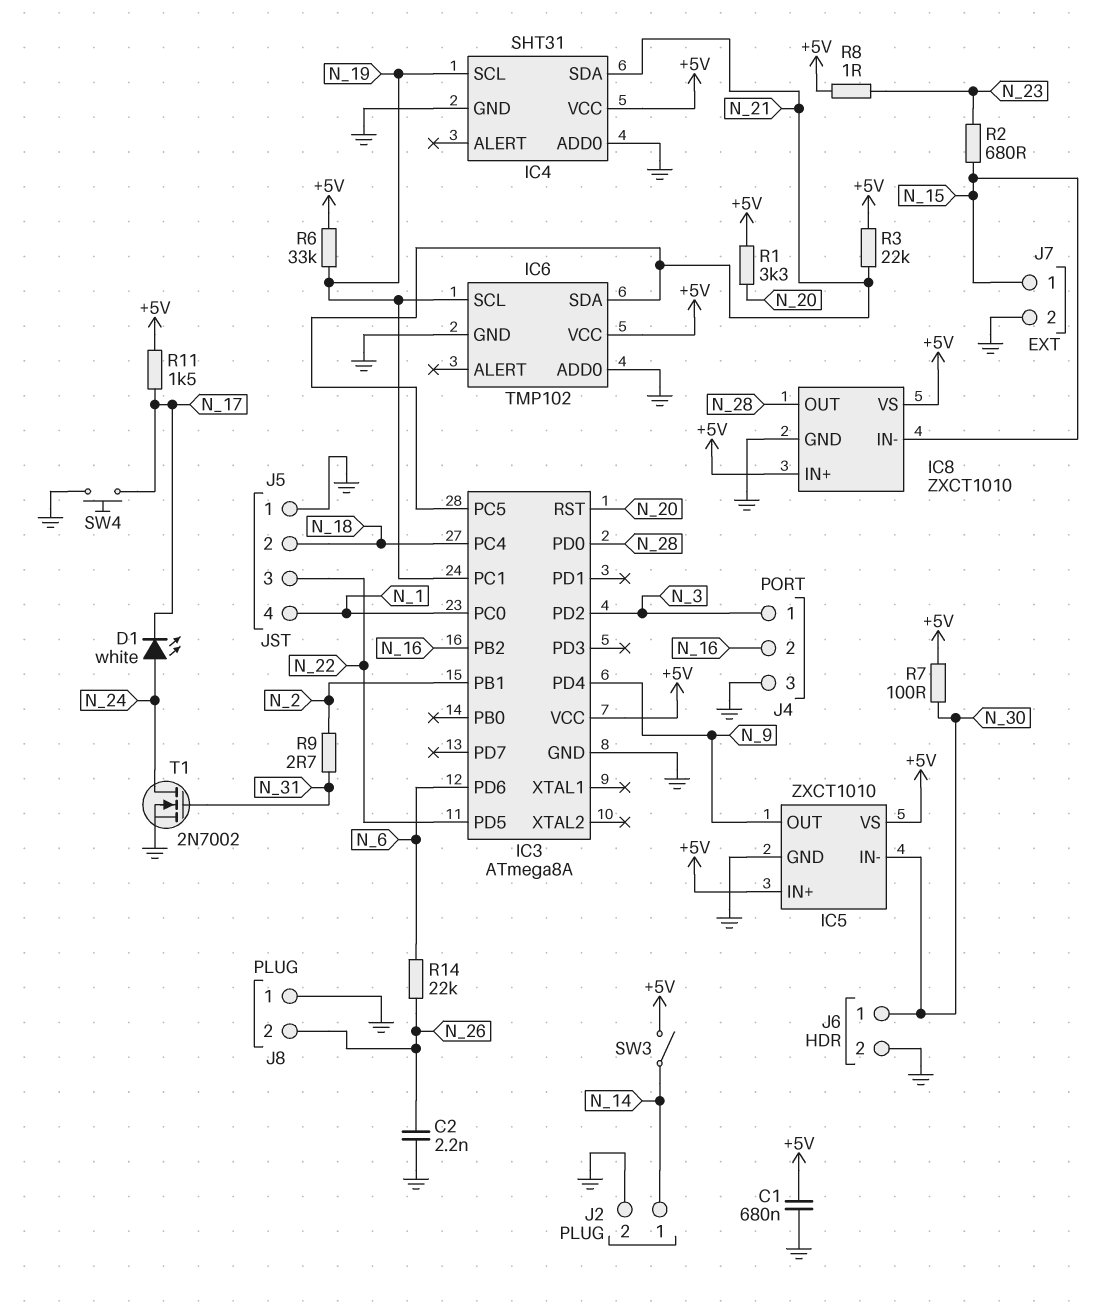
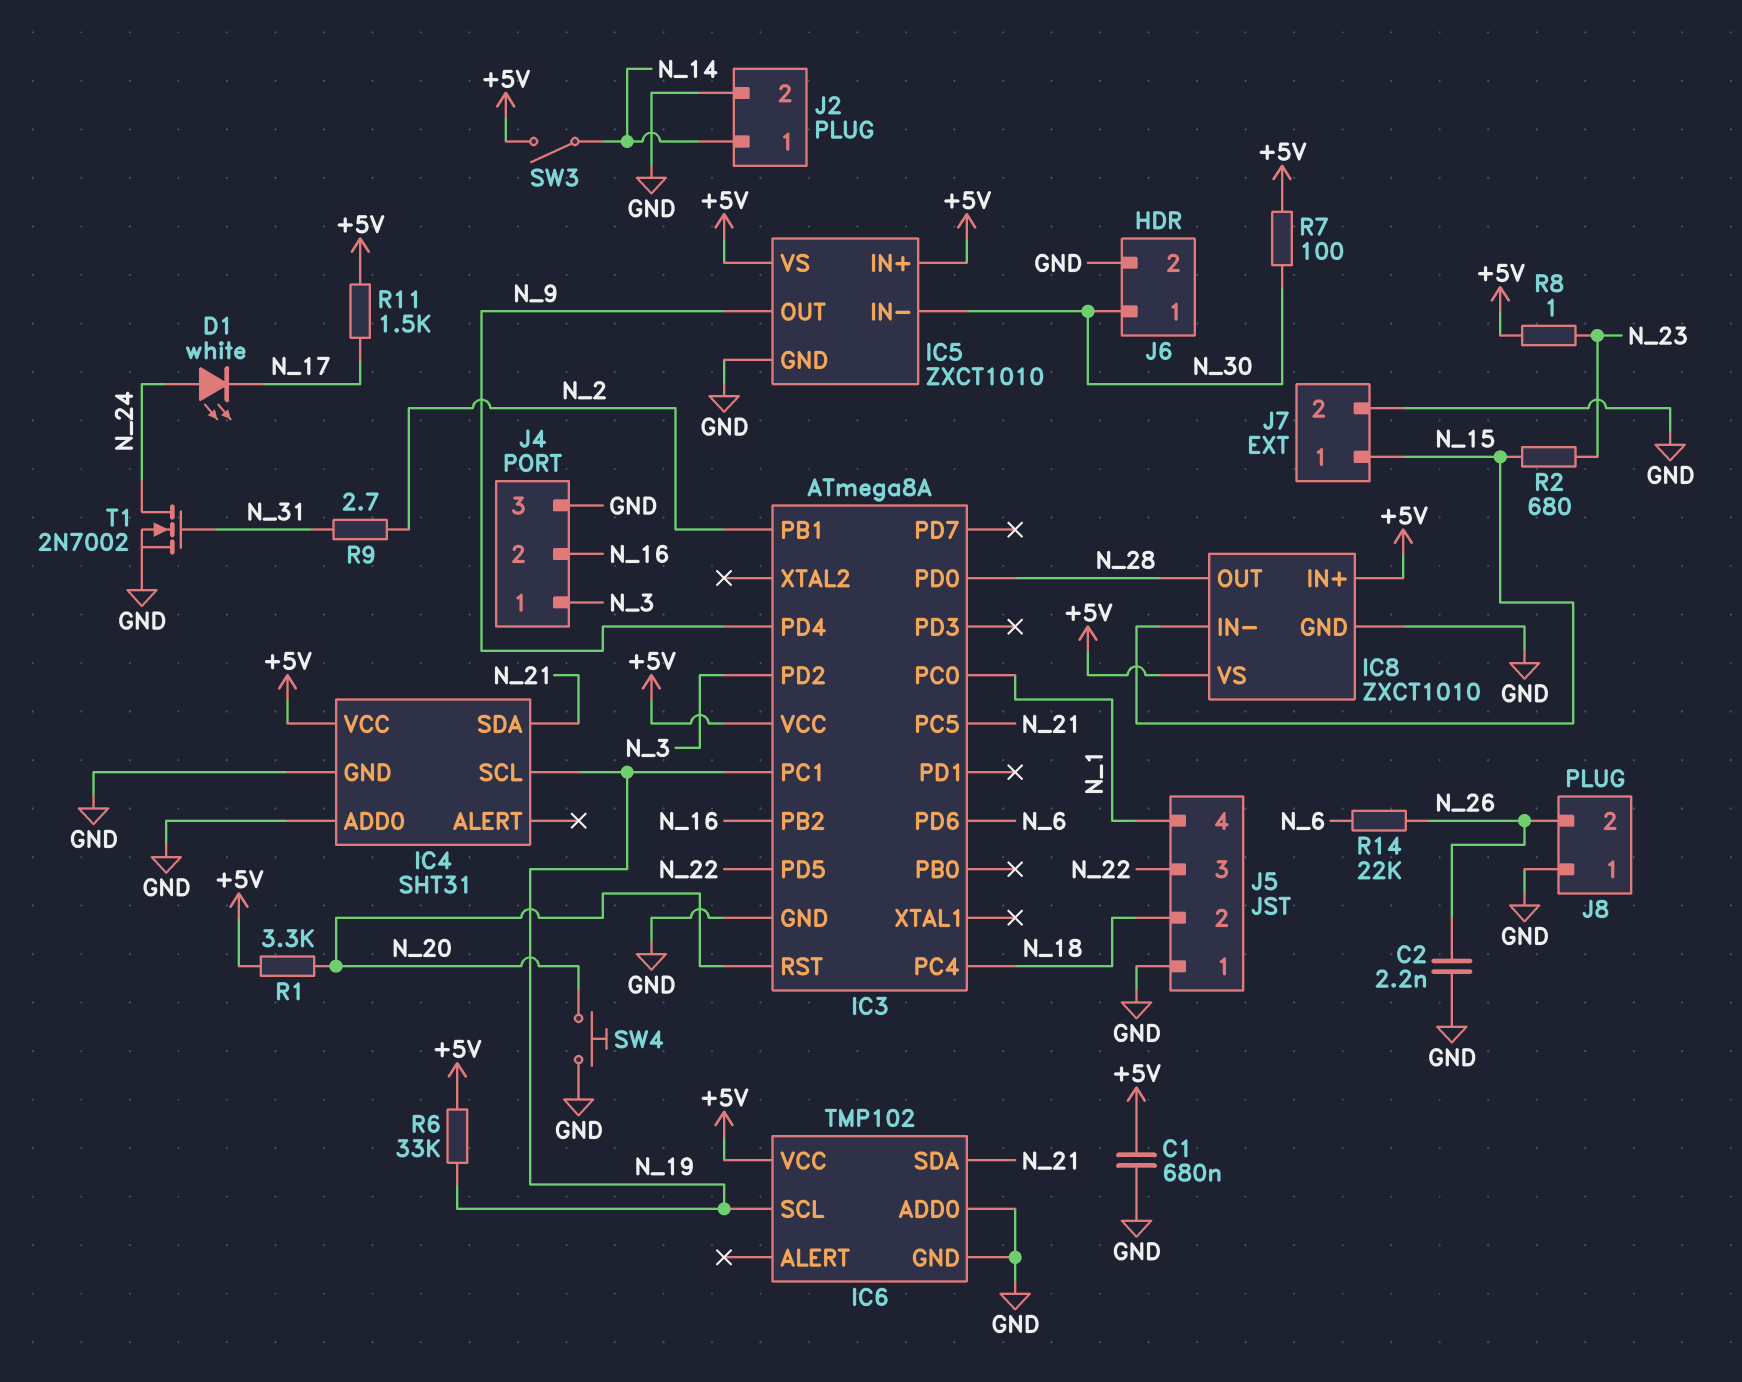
R3: 22k (+5V, N_21) -> none
SW4: button (GND, N_17) -> button (GND, N_20)

